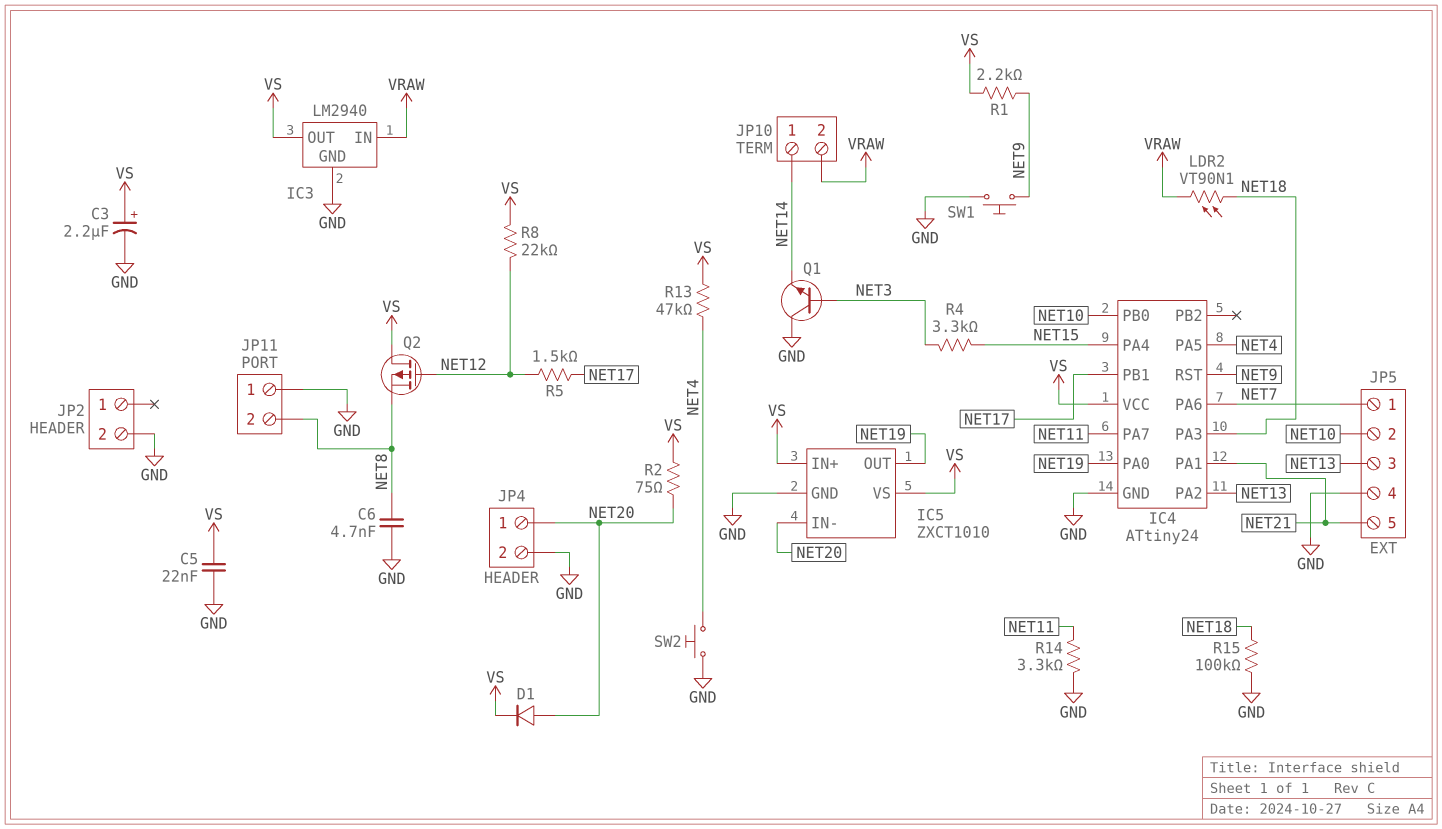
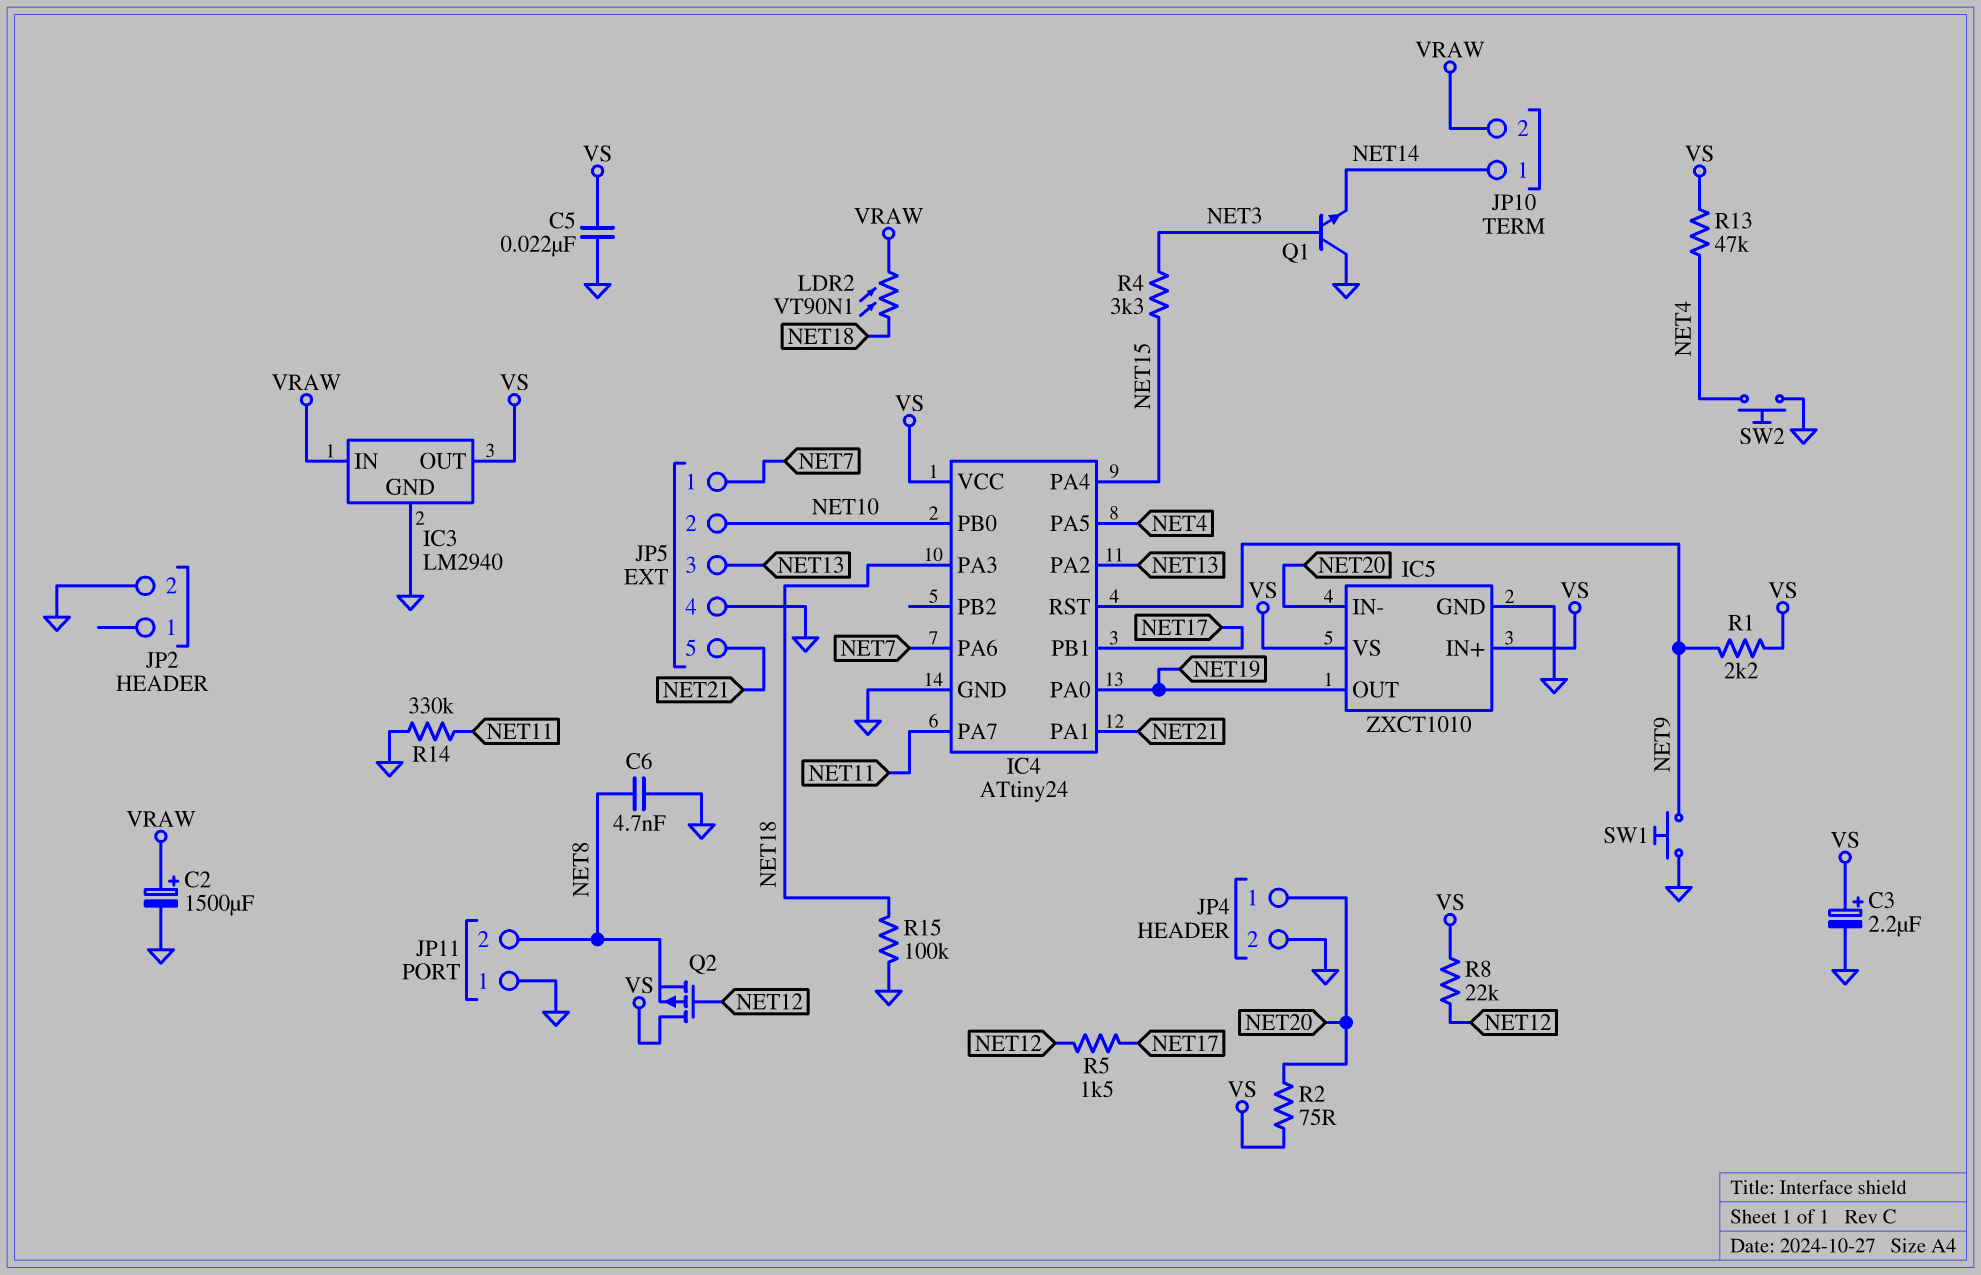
C2: none -> 1500uF (plus VRAW, minus GND)
D1: diode (A NET20, K VS) -> none
R14: 3.3k (GND, NET11) -> 330k (GND, NET11)

